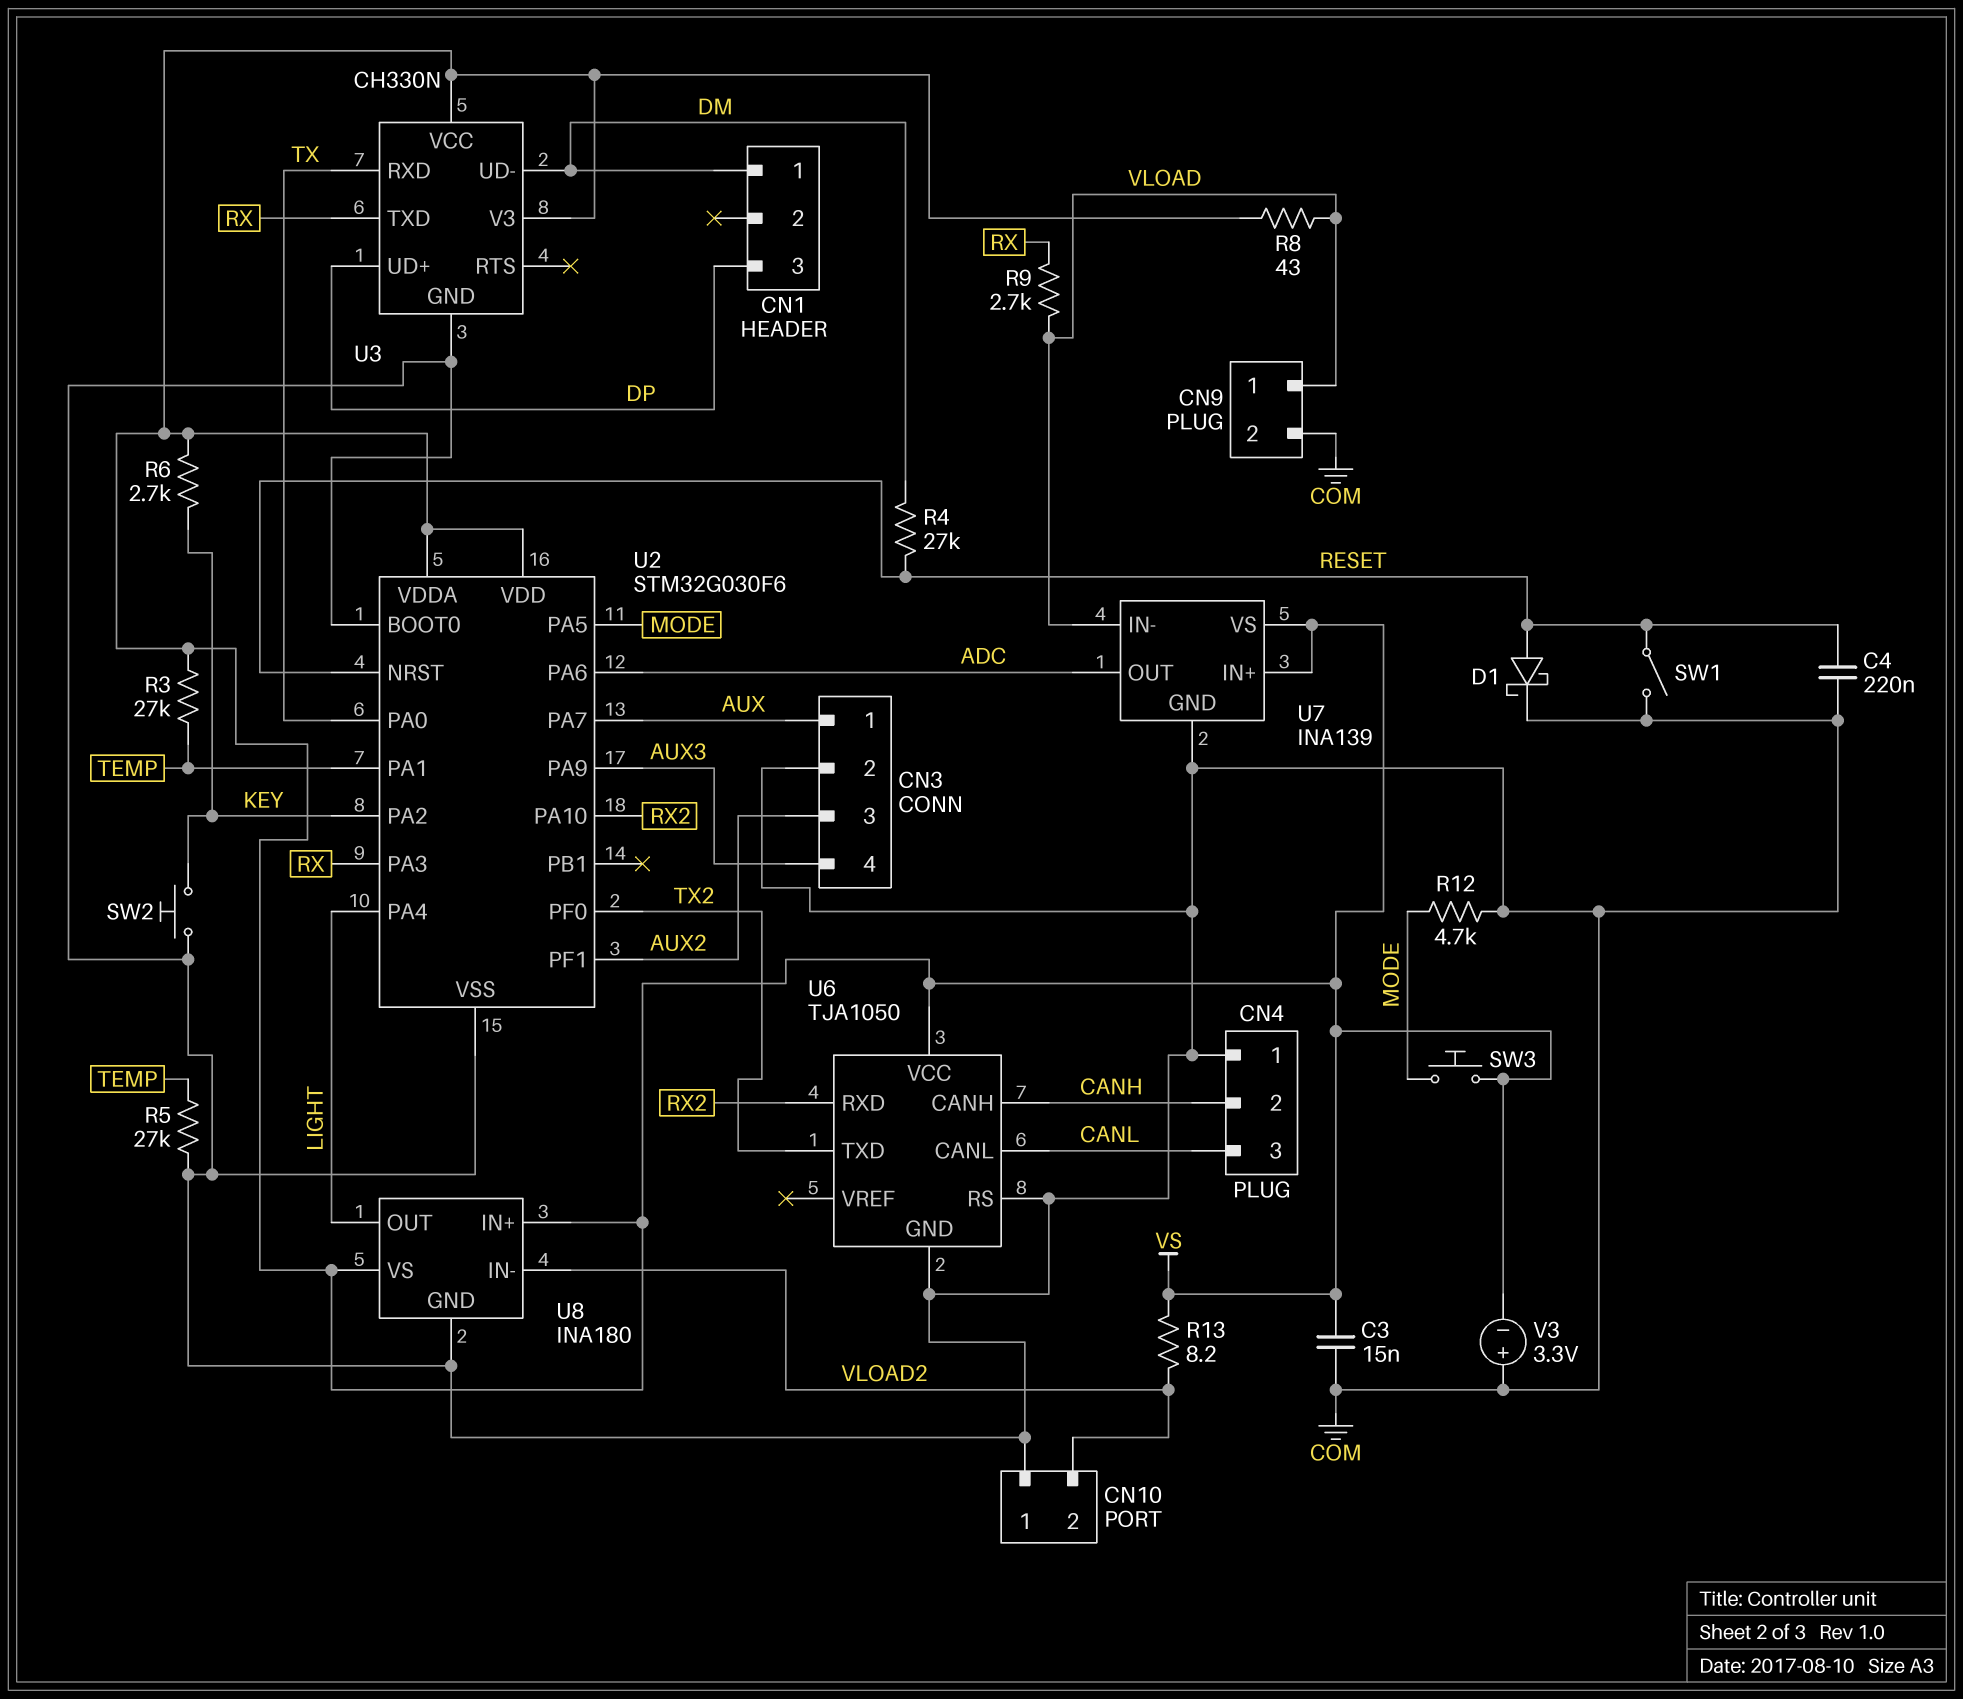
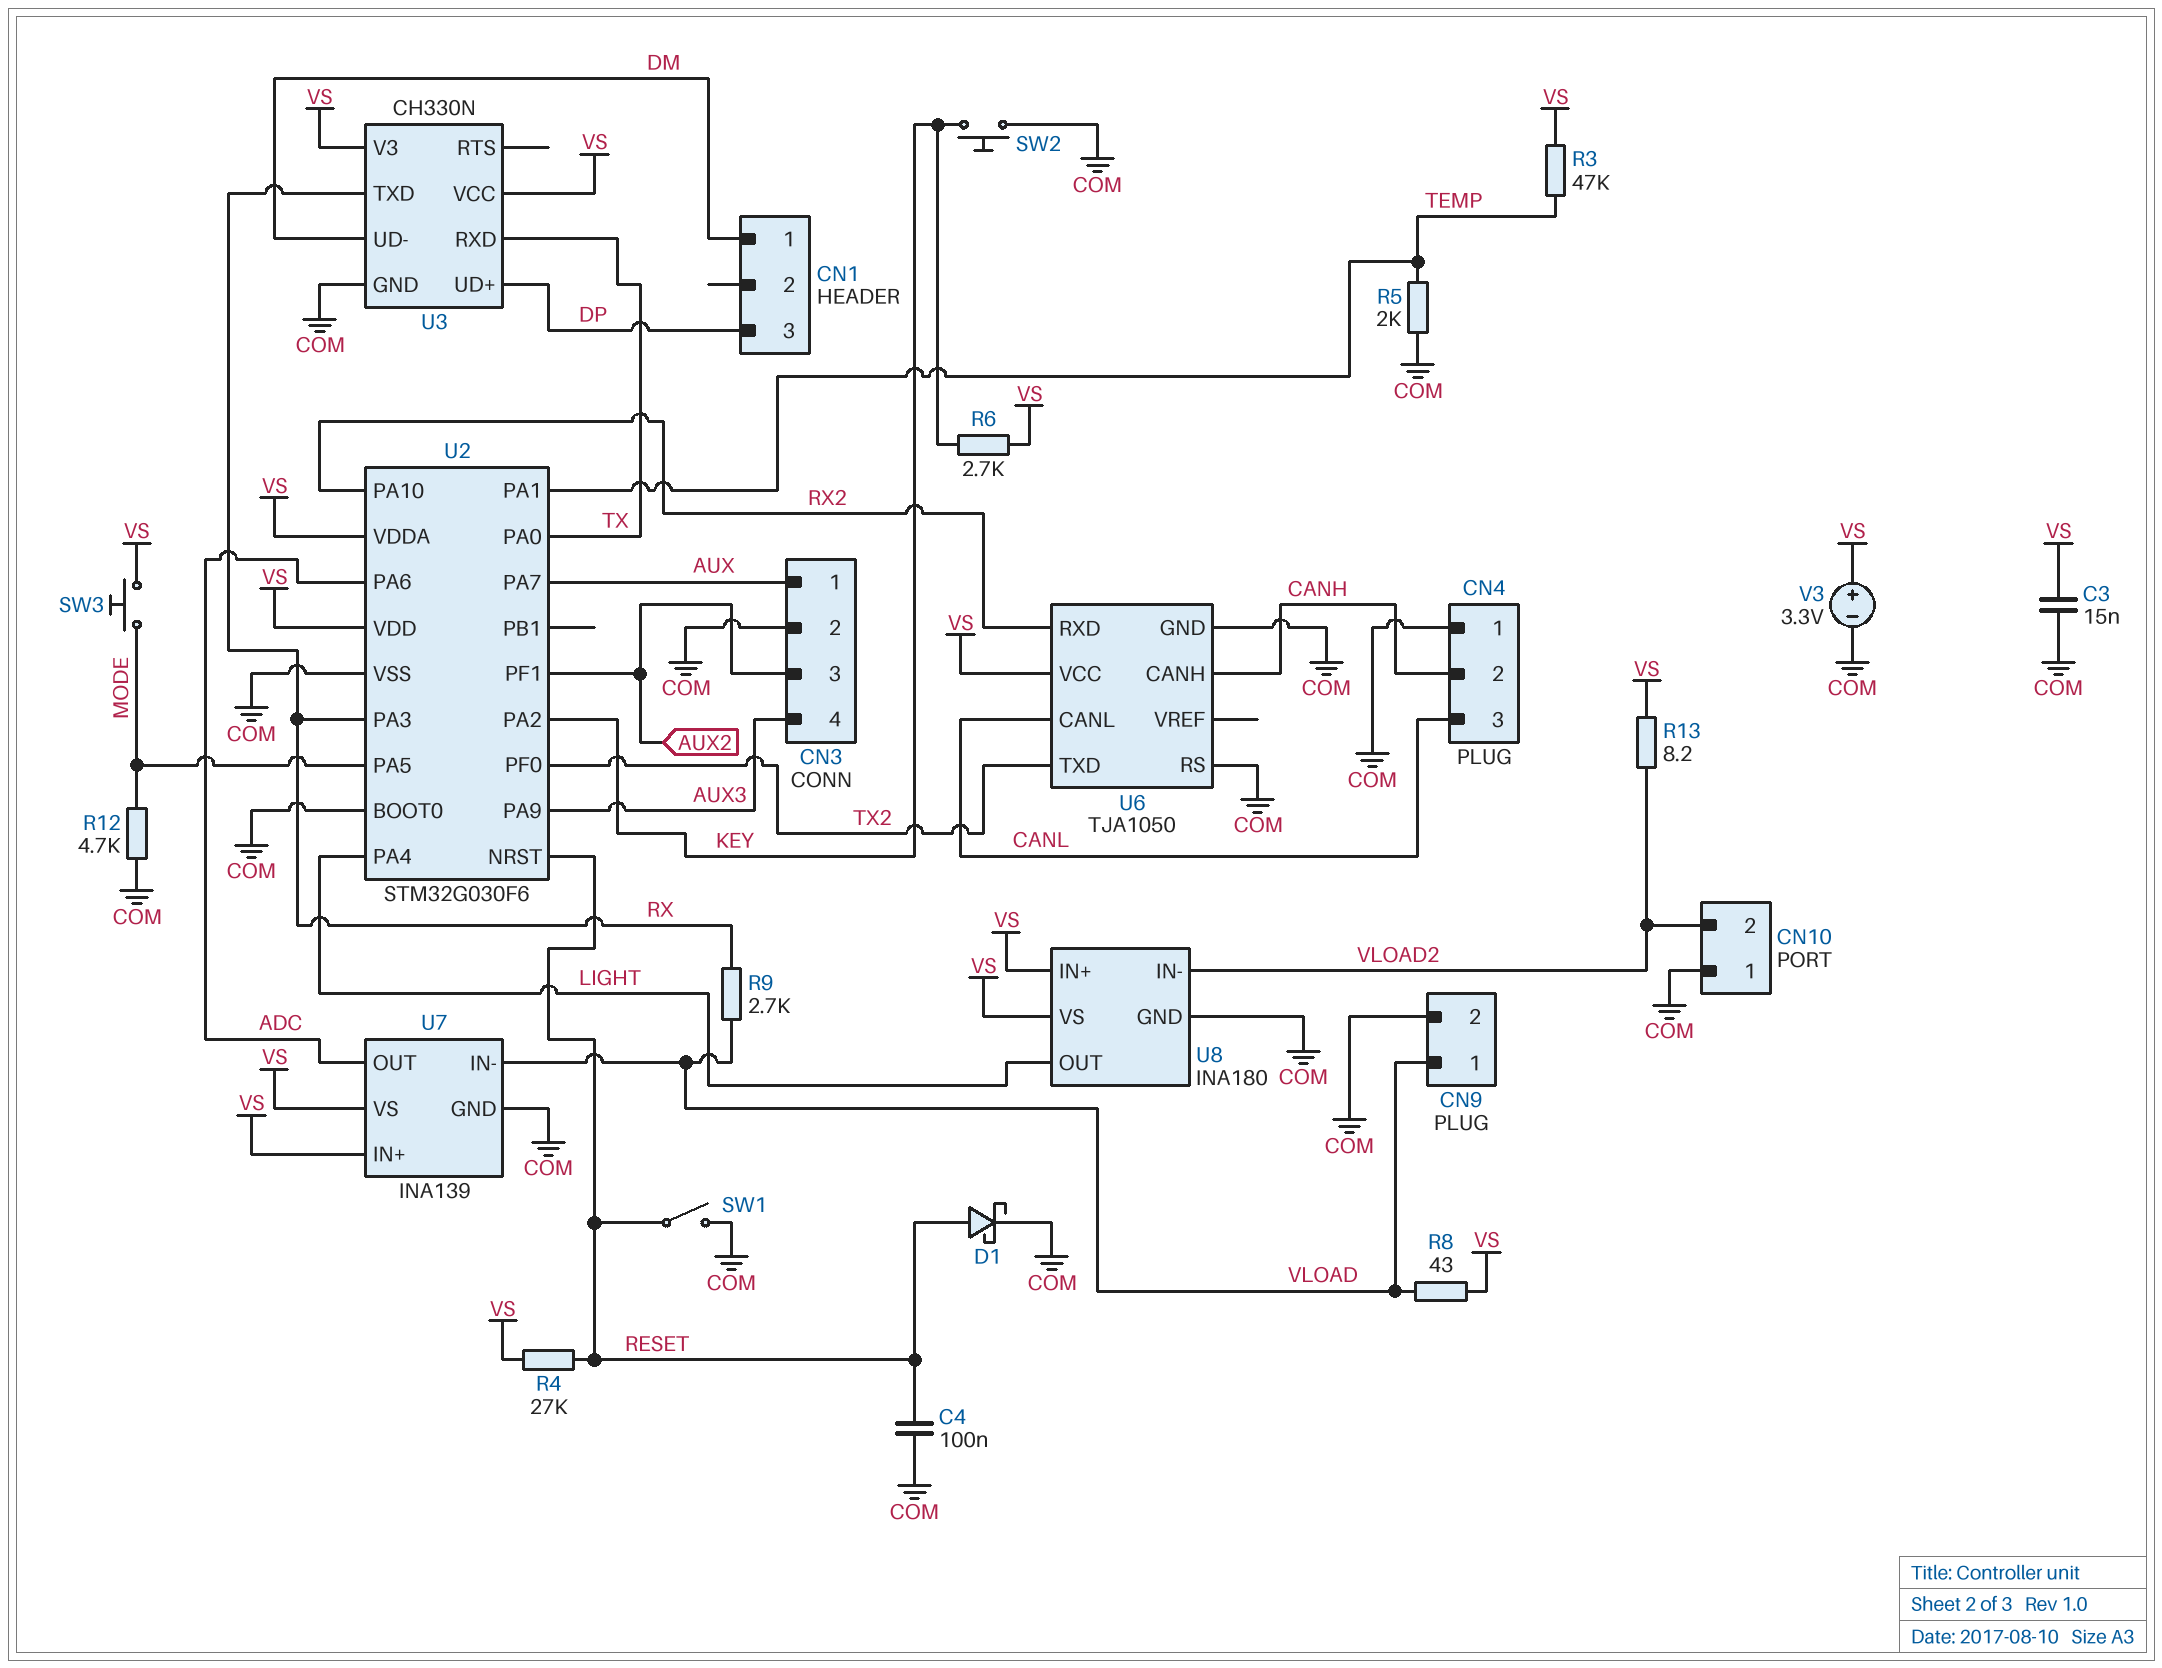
C4: 220nF (COM, RESET) -> 100nF (COM, RESET)
R3: 27k (TEMP, VS) -> 47k (TEMP, VS)
R4: 27k (DM, RESET) -> 27k (RESET, VS)
R5: 27k (COM, TEMP) -> 2k (COM, TEMP)
V3: 3.3V (plus COM, minus VS) -> 3.3V (plus VS, minus COM)

